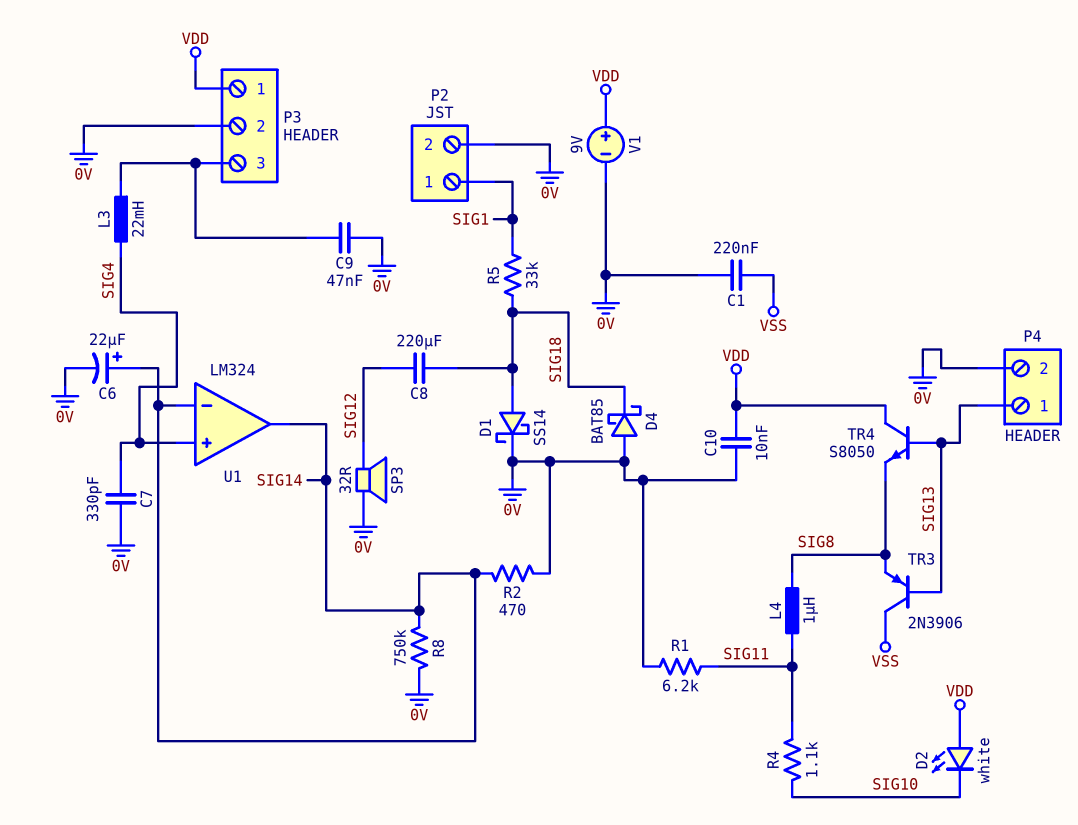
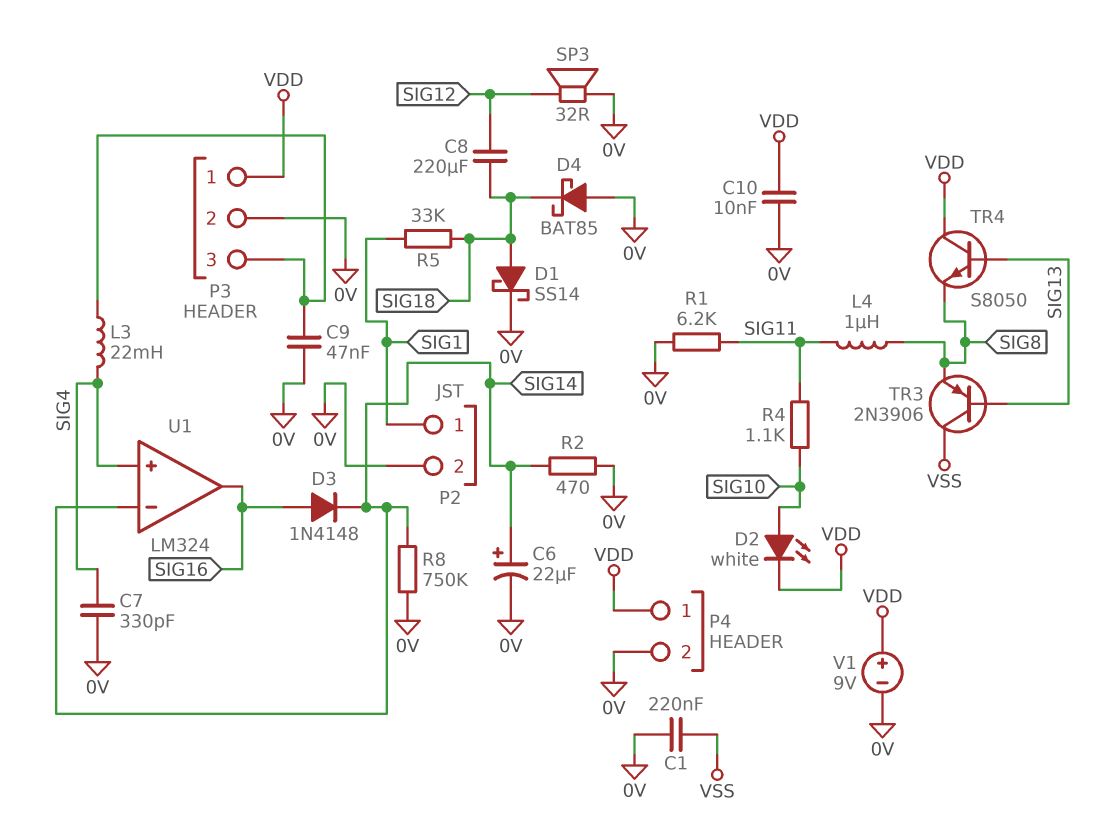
D2: LED white (A VDD, K SIG10) -> LED white (A SIG10, K VDD)
D3: none -> diode 1N4148 (A SIG16, K SIG14)
P4 pin 1: SIG13 -> VDD
U1 pin out: SIG14 -> SIG16

